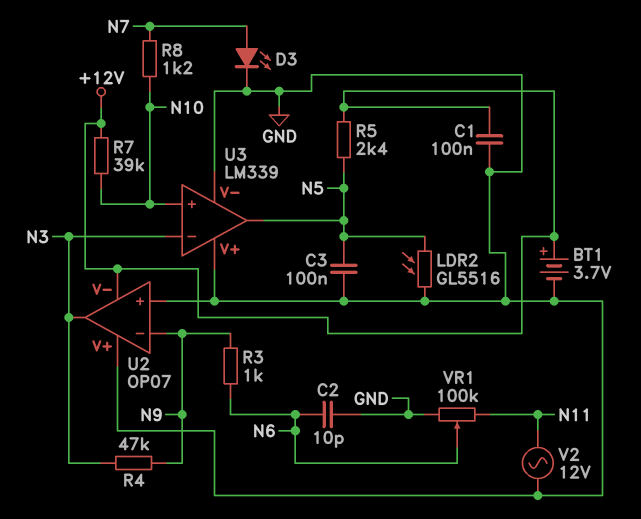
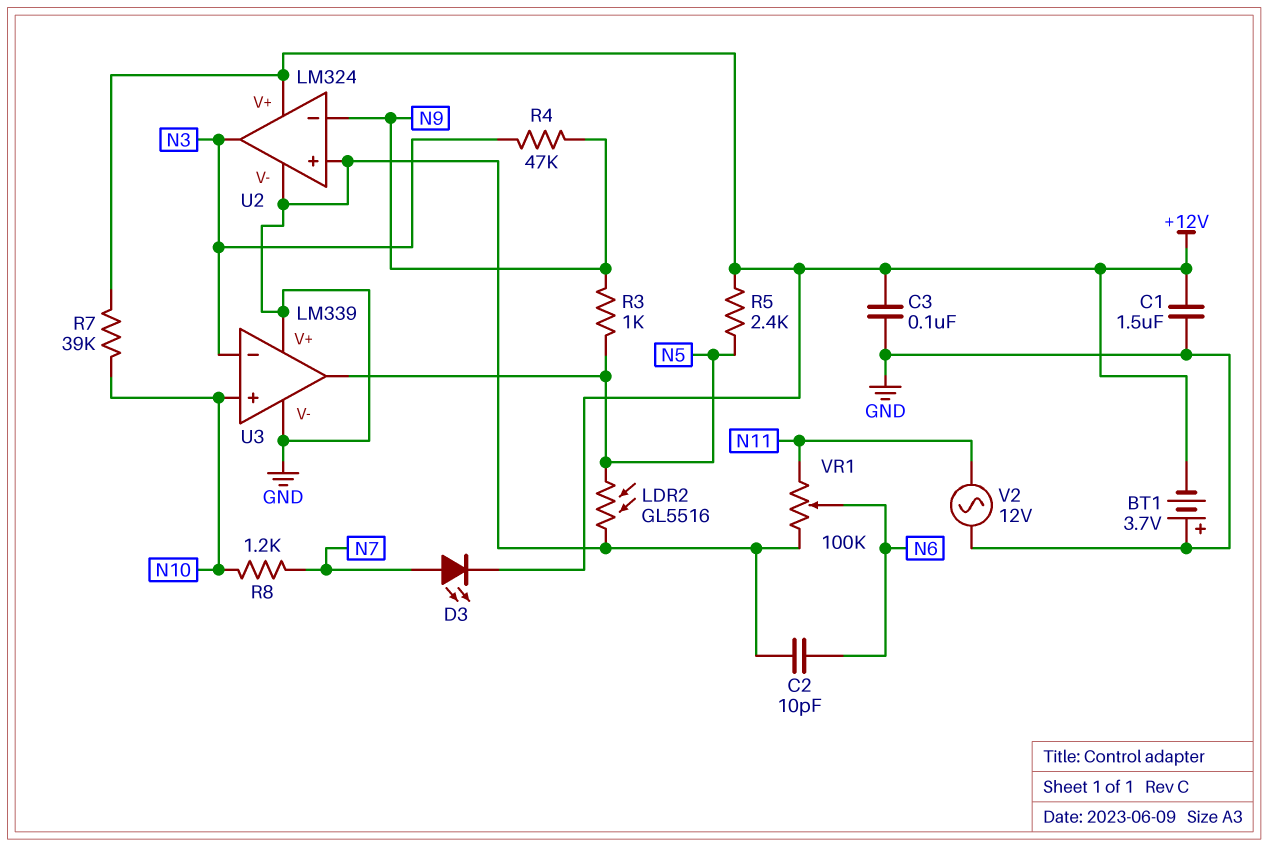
BT1: 3.7V (plus +12V, minus GND) -> 3.7V (plus GND, minus +12V)
C1: 100nF (+12V, GND) -> 1.5uF (+12V, GND)
C3: 100nF (GND, N5) -> 100nF (+12V, GND)
D3: LED (A N7, K GND) -> LED (A N7, K +12V)
R3: 1k (N6, N9) -> 1k (N5, N9)
U2: OP07 -> LM324
U2 pin V+: GND -> +12V
U2 pin V-: +12V -> GND

